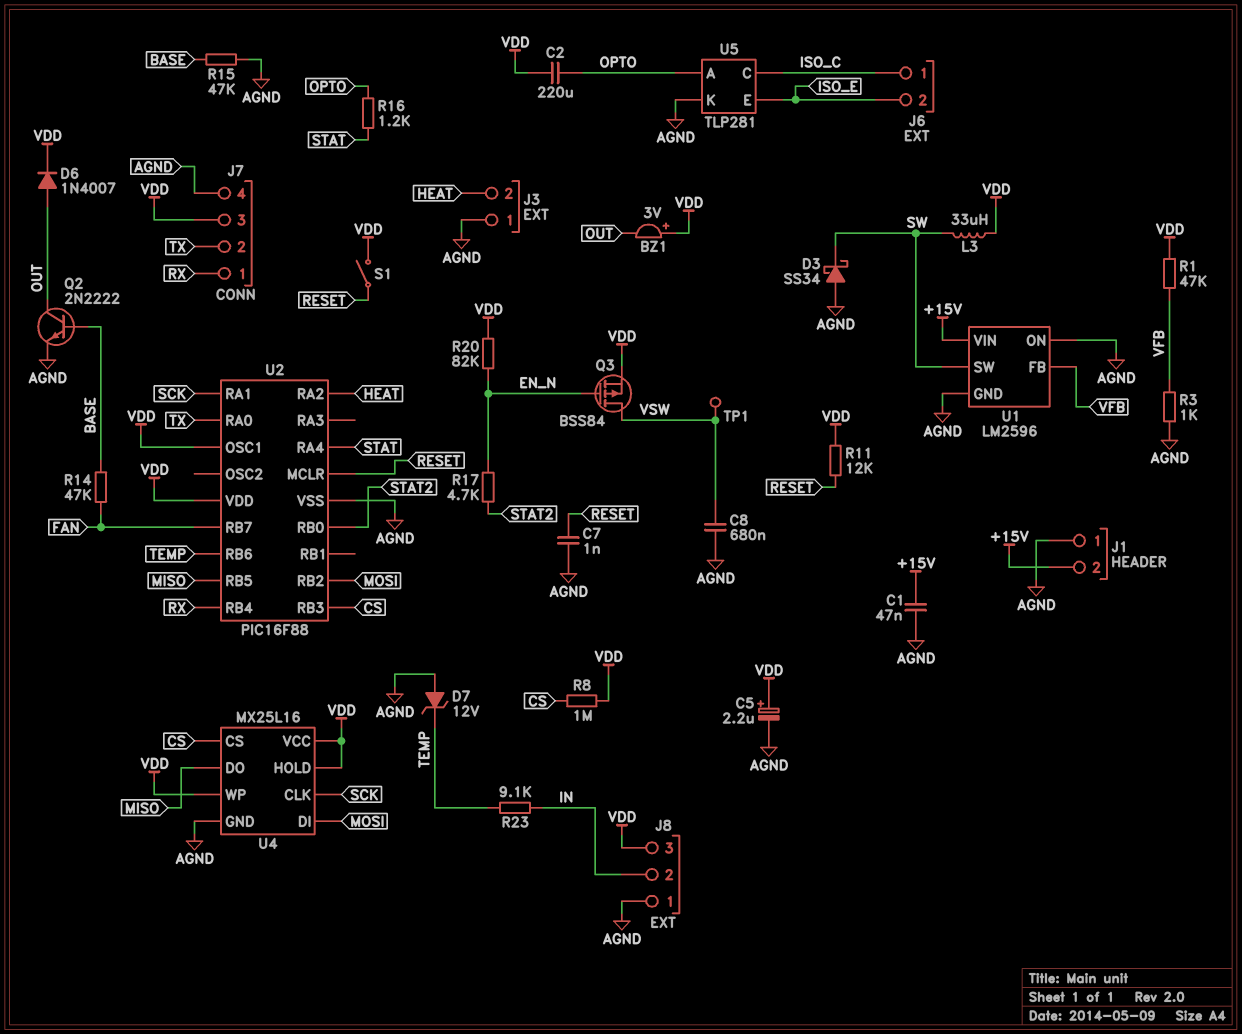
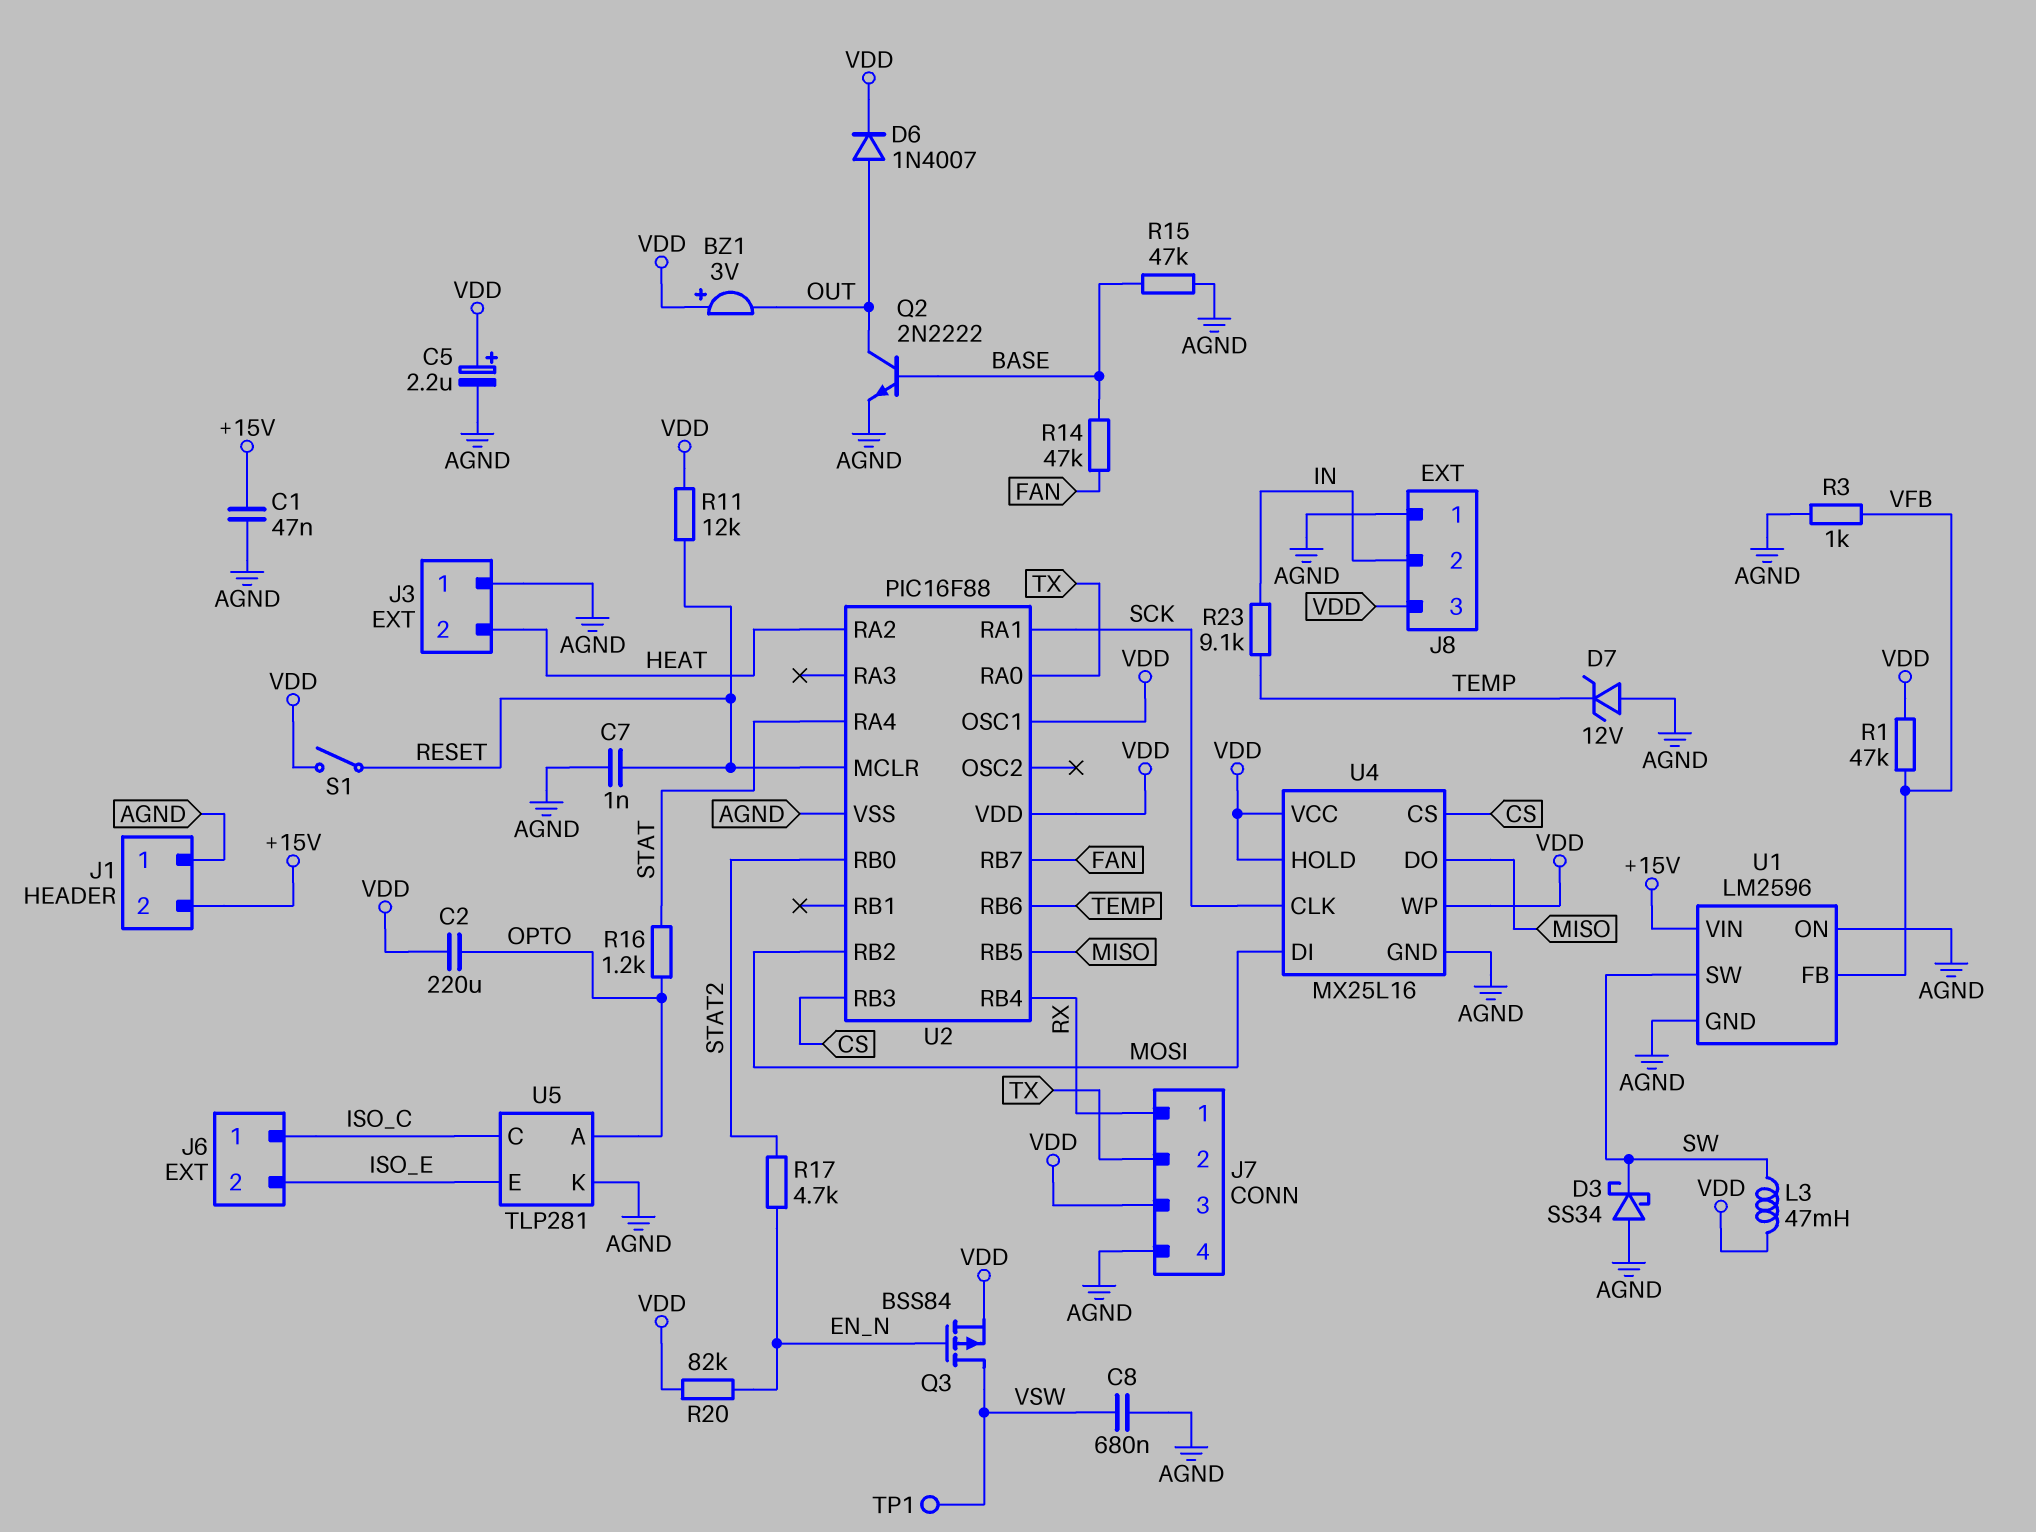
L3: 33uH (SW, VDD) -> 47mH (SW, VDD)
R8: 1M (CS, VDD) -> none

